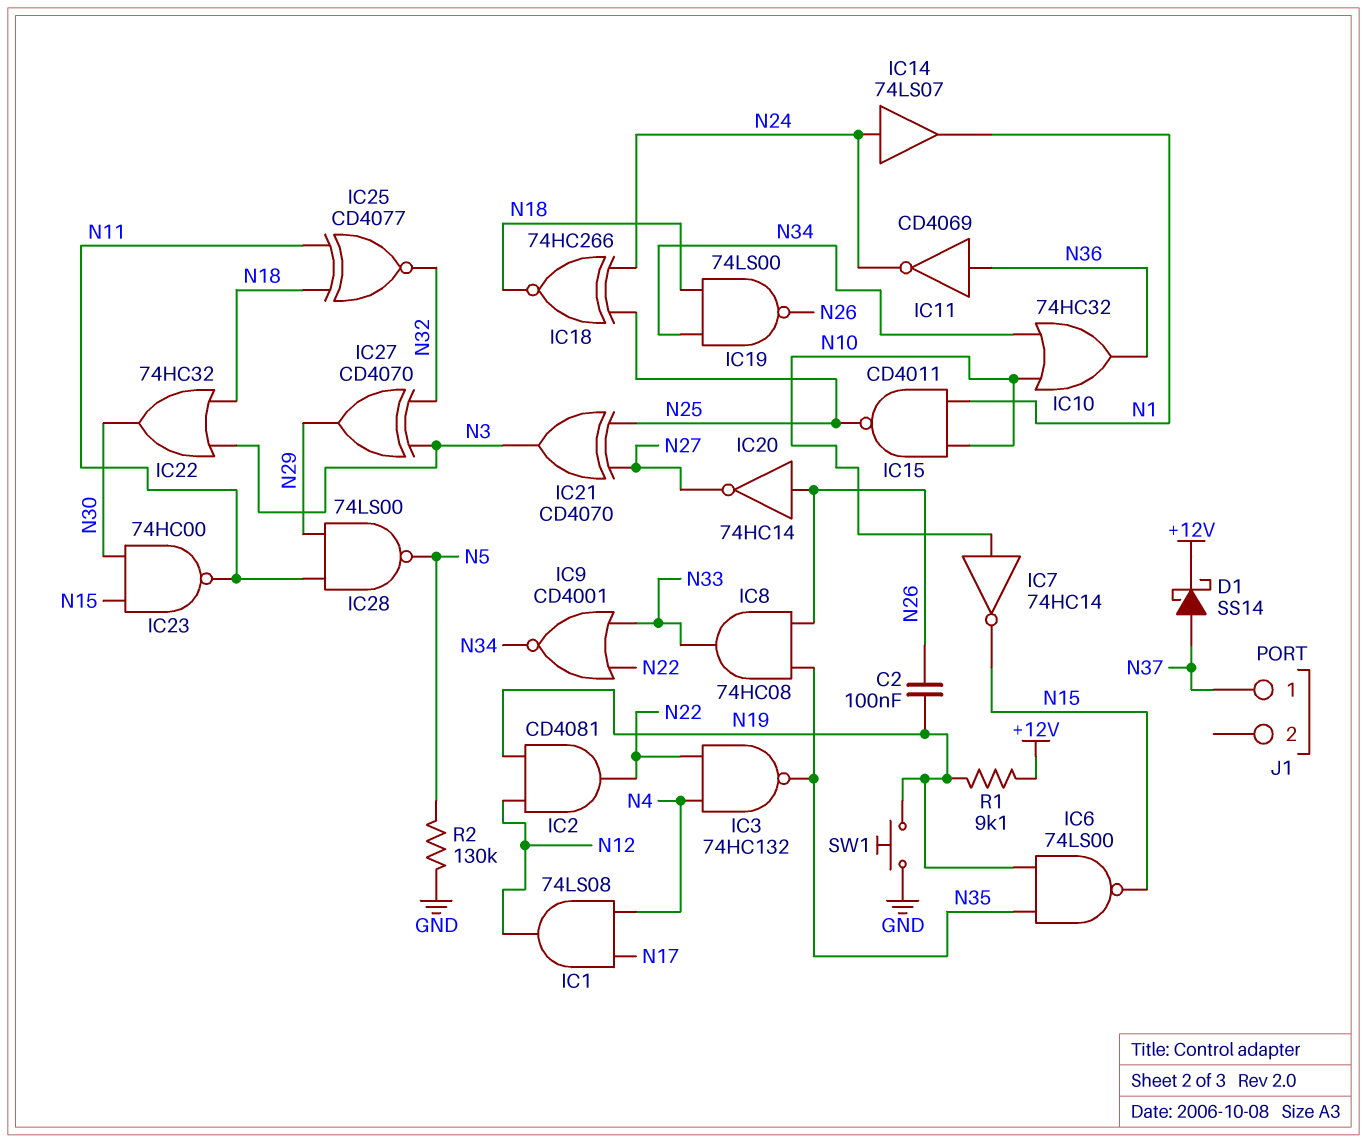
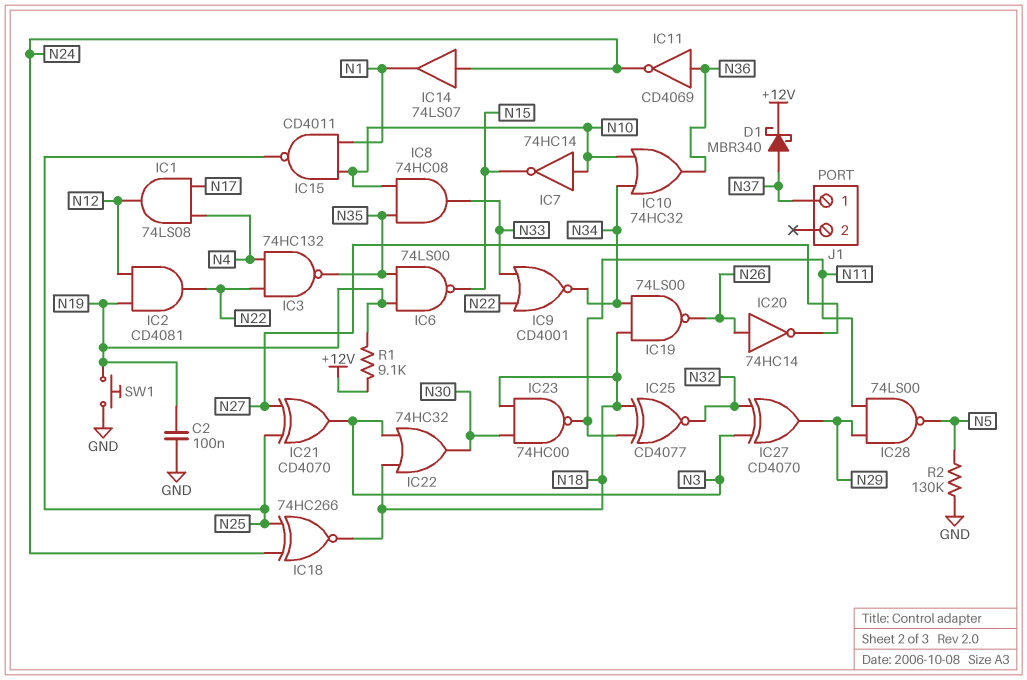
C2: 100nF (N19, N26) -> 100nF (GND, N19)
D1: schottky SS14 (A N37, K +12V) -> schottky MBR340 (A N37, K +12V)
IC8: AND 74HC08 (in N26, in N35, out N33) -> AND 74HC08 (in N10, in N35, out N33)
IC23: NAND 74HC00 (in N15, in N30, out N11) -> NAND 74HC00 (in N18, in N30, out N11)

